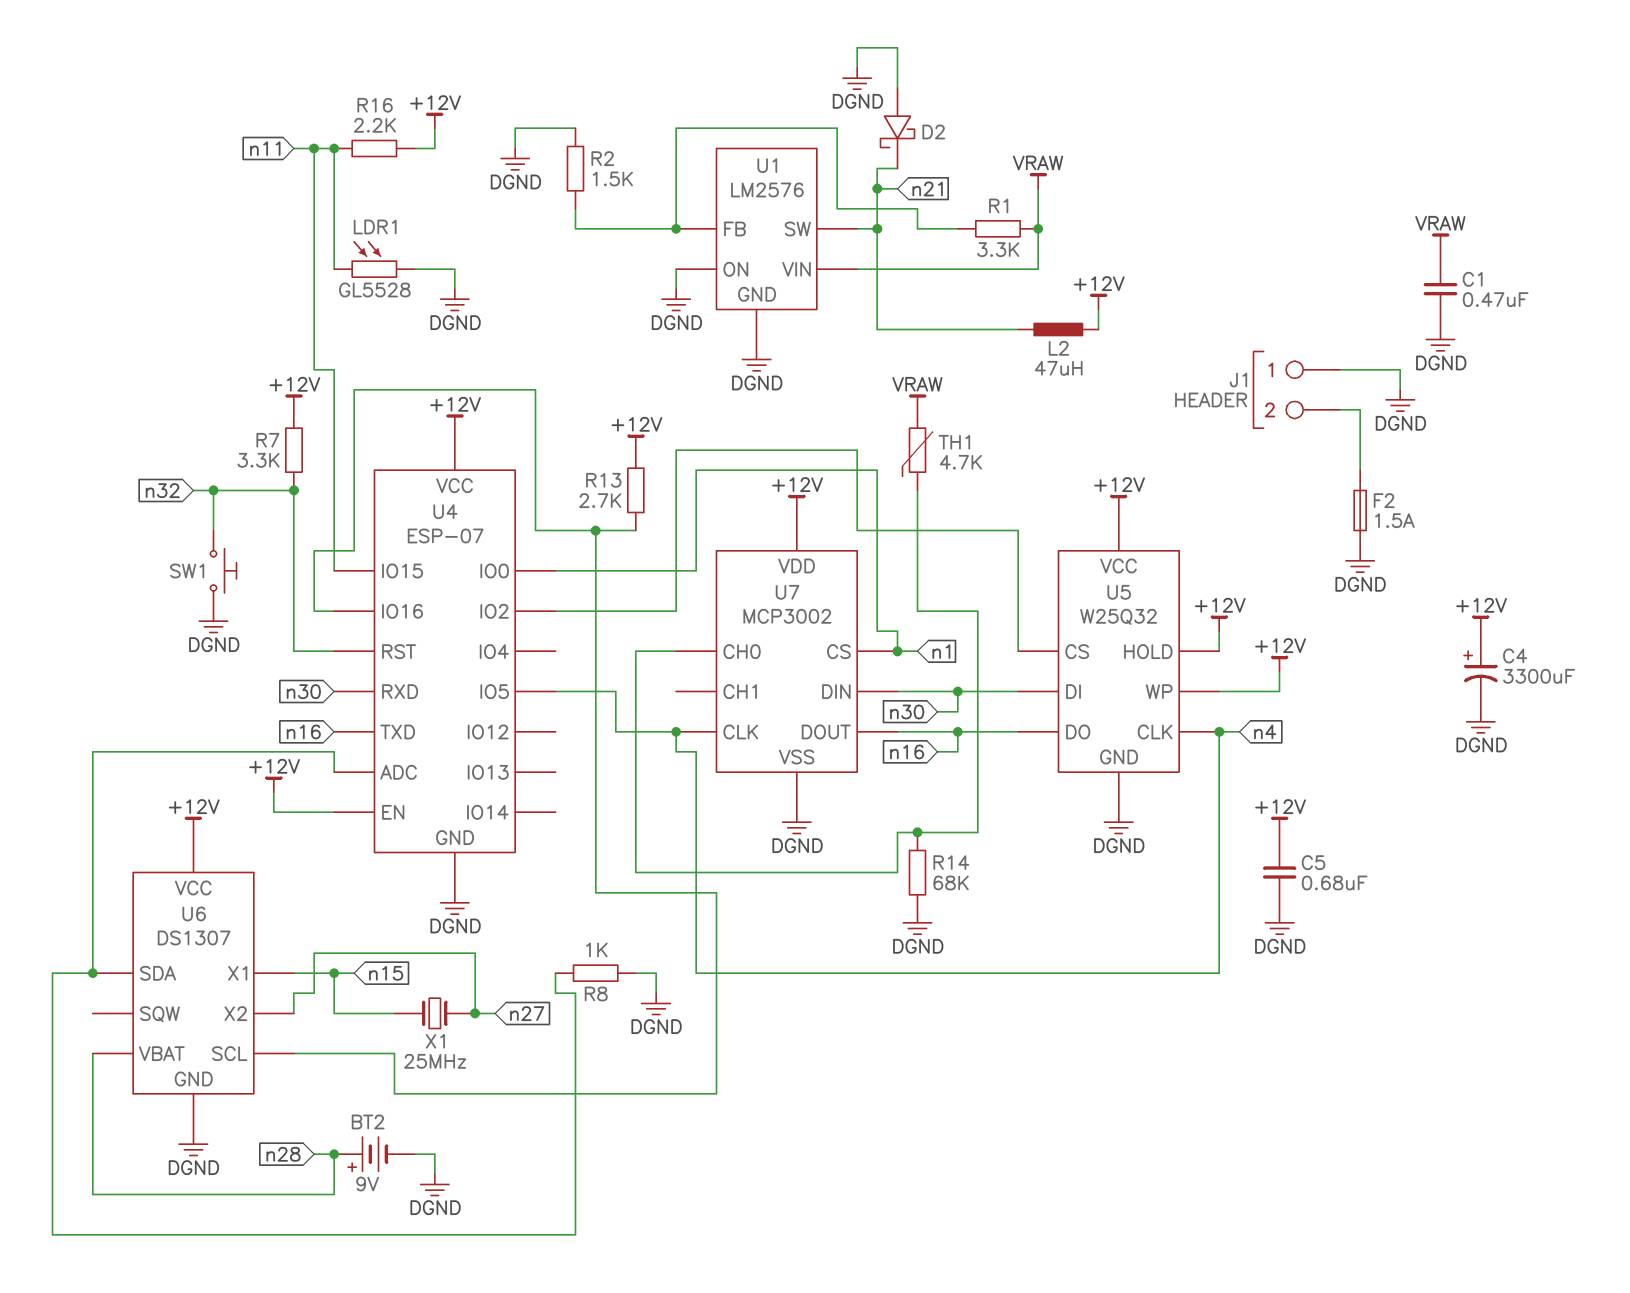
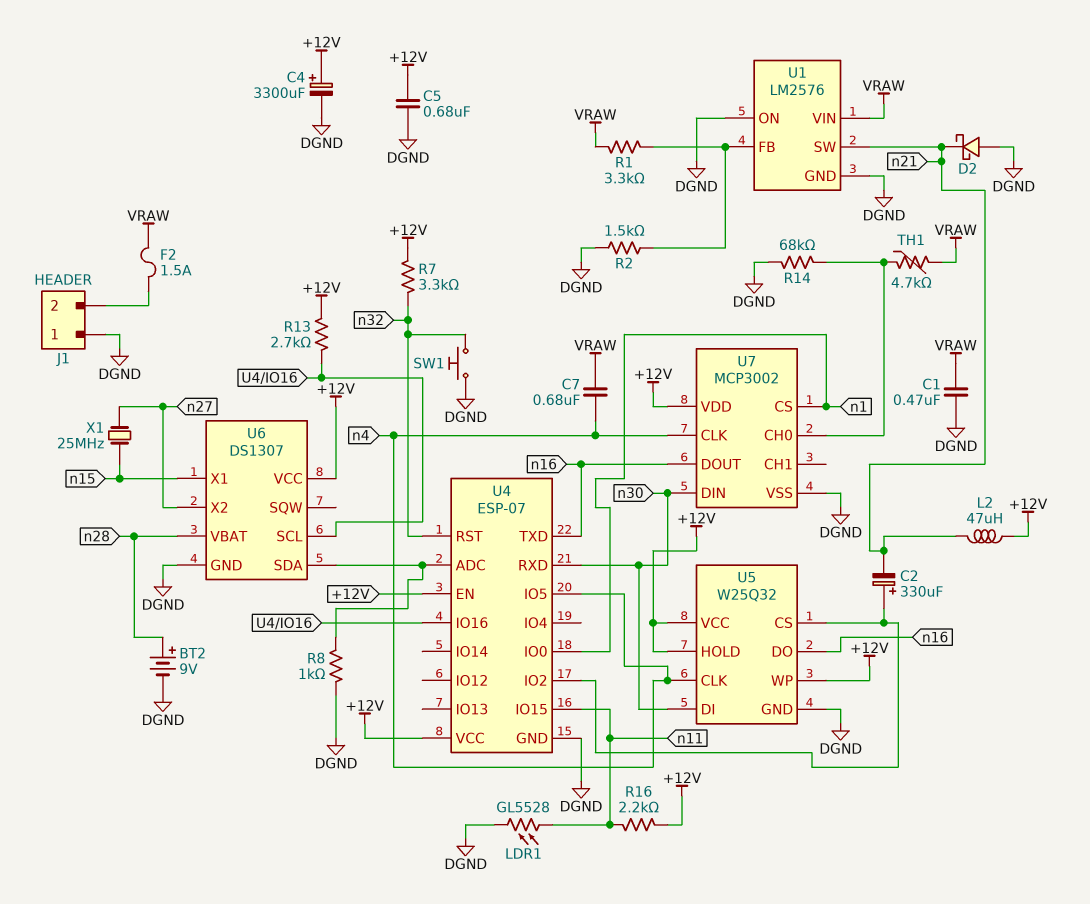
C2: none -> 330uF (plus U4/IO2, minus n21)
C7: none -> 680nF (VRAW, n4)
F2: 1.5A (DGND, J1/2) -> 1.5A (J1/2, VRAW)

